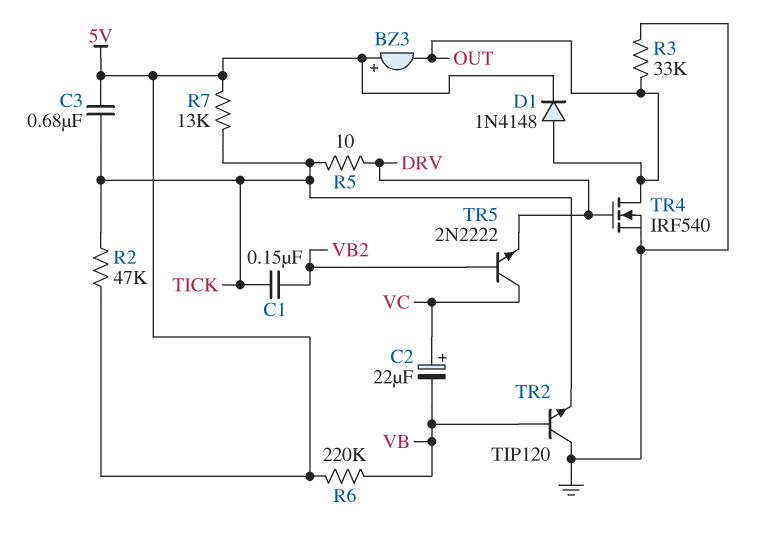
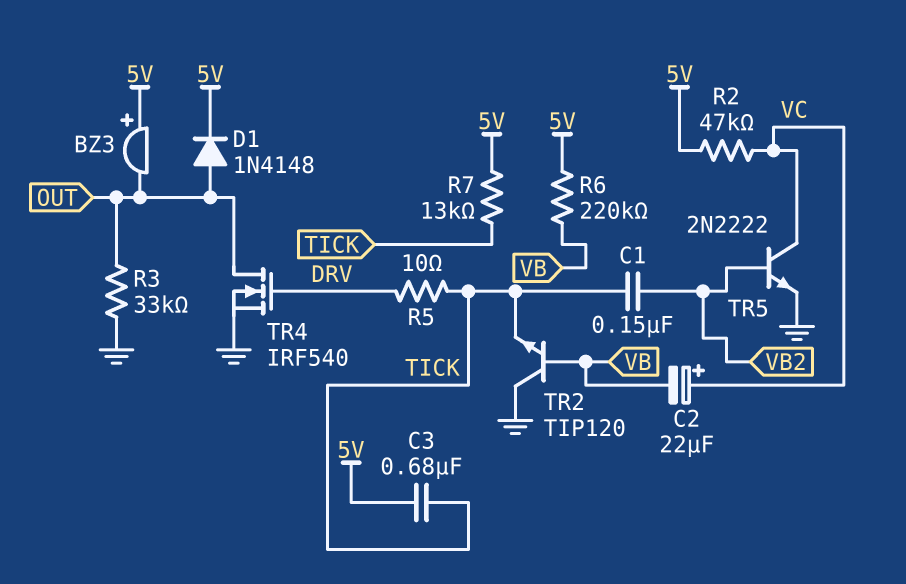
R2: 47k (5V, TICK) -> 47k (5V, VC)
TR5: NPN 2N2222 (B VB2, C VC, E DRV) -> NPN 2N2222 (B VB2, C VC, E GND)

